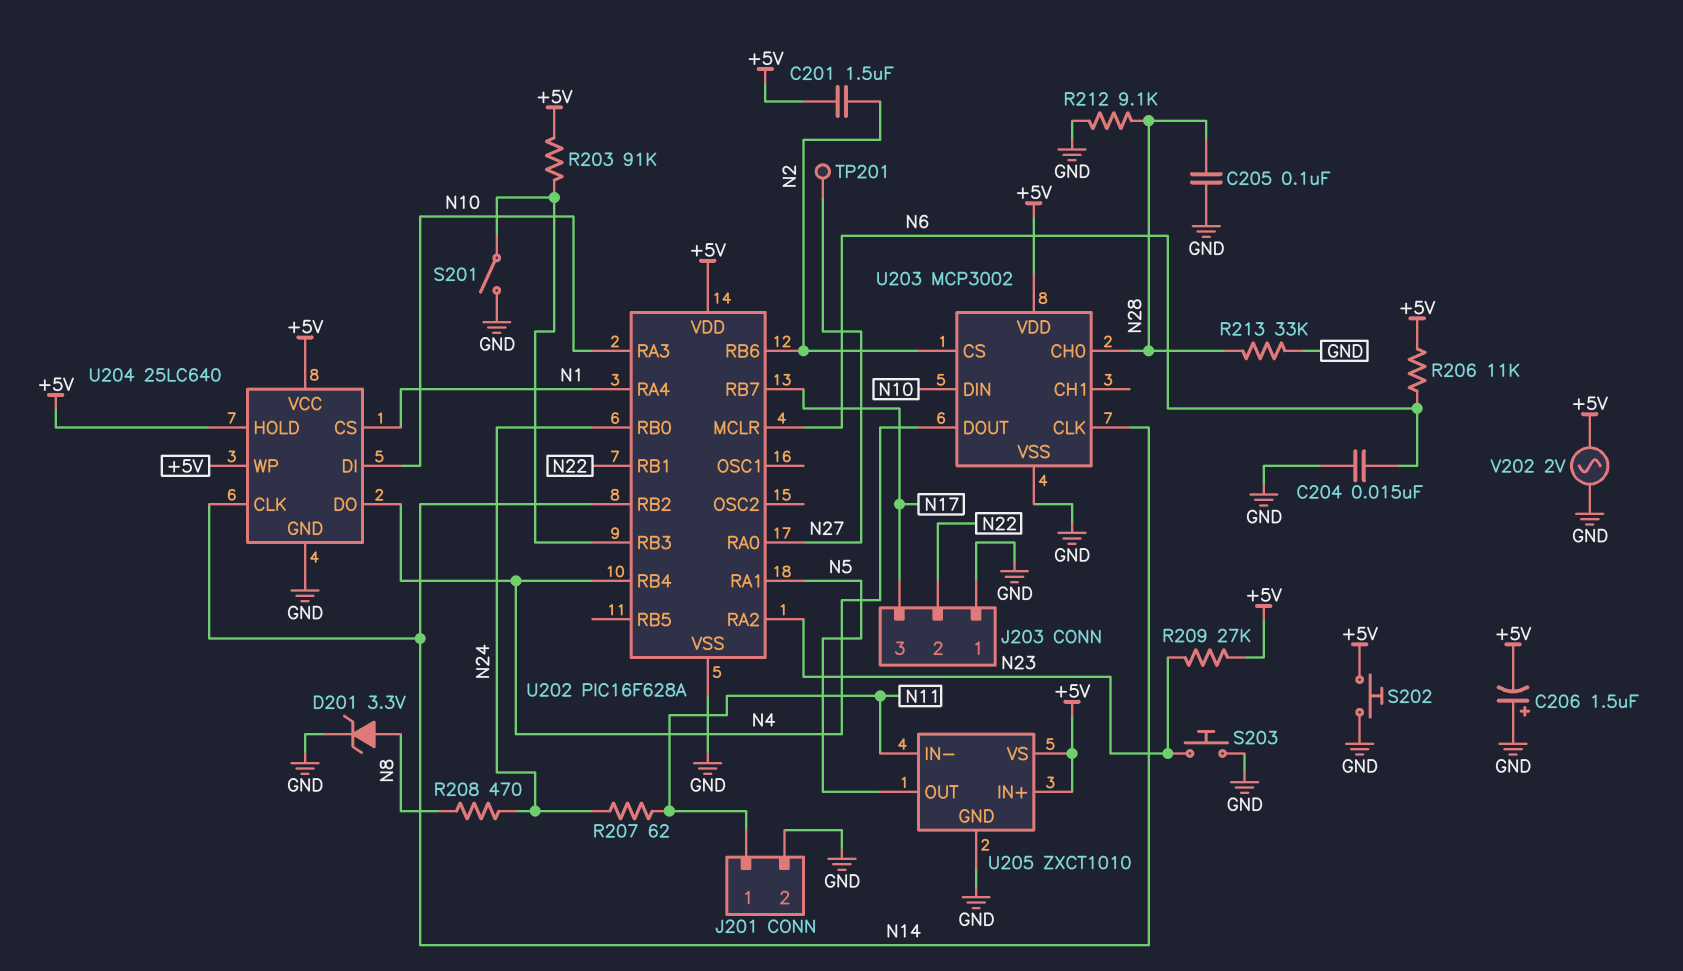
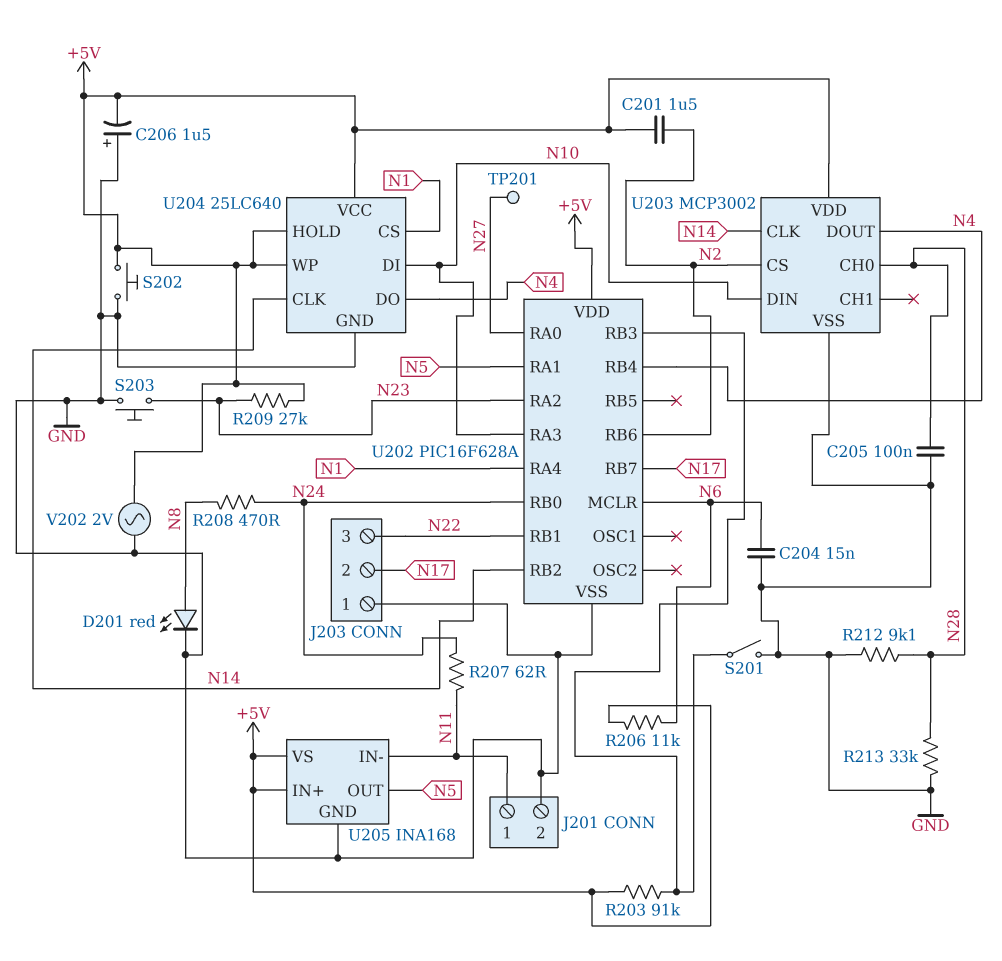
D201: zener 3.3V (A N8, K GND) -> LED red (A N8, K GND)
J203 pin 2: N22 -> N17
J203 pin 3: N17 -> N22
U205: ZXCT1010 -> INA168

